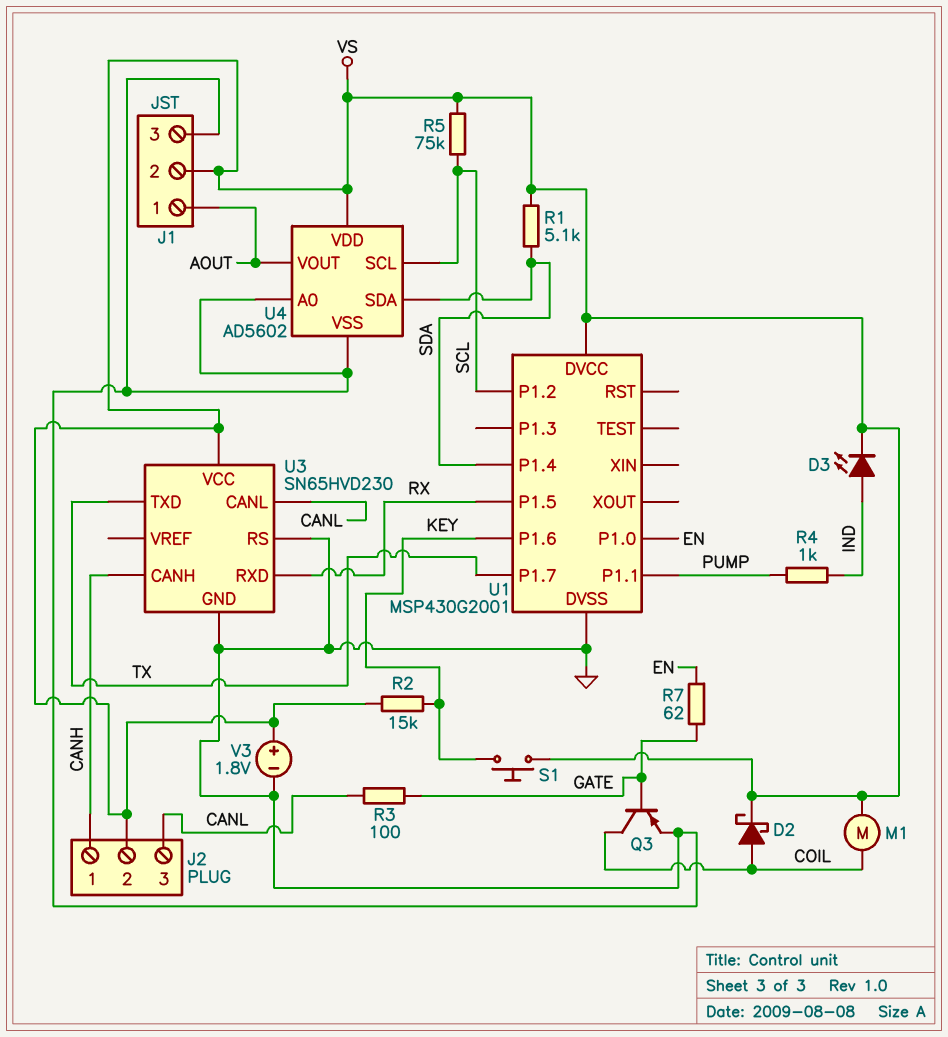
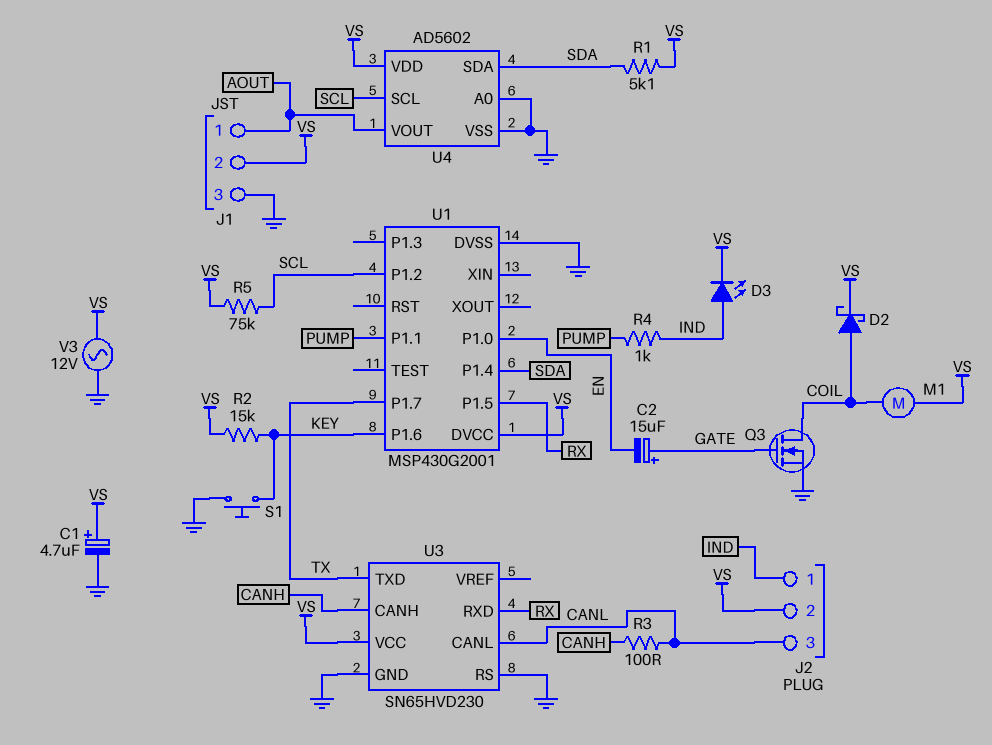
C1: none -> 4.7uF (plus VS, minus GND)
C2: none -> 15uF (plus GATE, minus EN)
J2 pin 1: CANH -> IND
Q3: PNP (B GATE, C COIL, E GND) -> NMOS (G GATE, D COIL, S GND)
R3: 100 (CANL, GATE) -> 100 (CANH, CANL)
R7: 62 (EN, GATE) -> none
S1: button (KEY, VS) -> button (GND, KEY)
V3: 1.8V (plus VS, minus GND) -> AC 12V (GND, VS)

